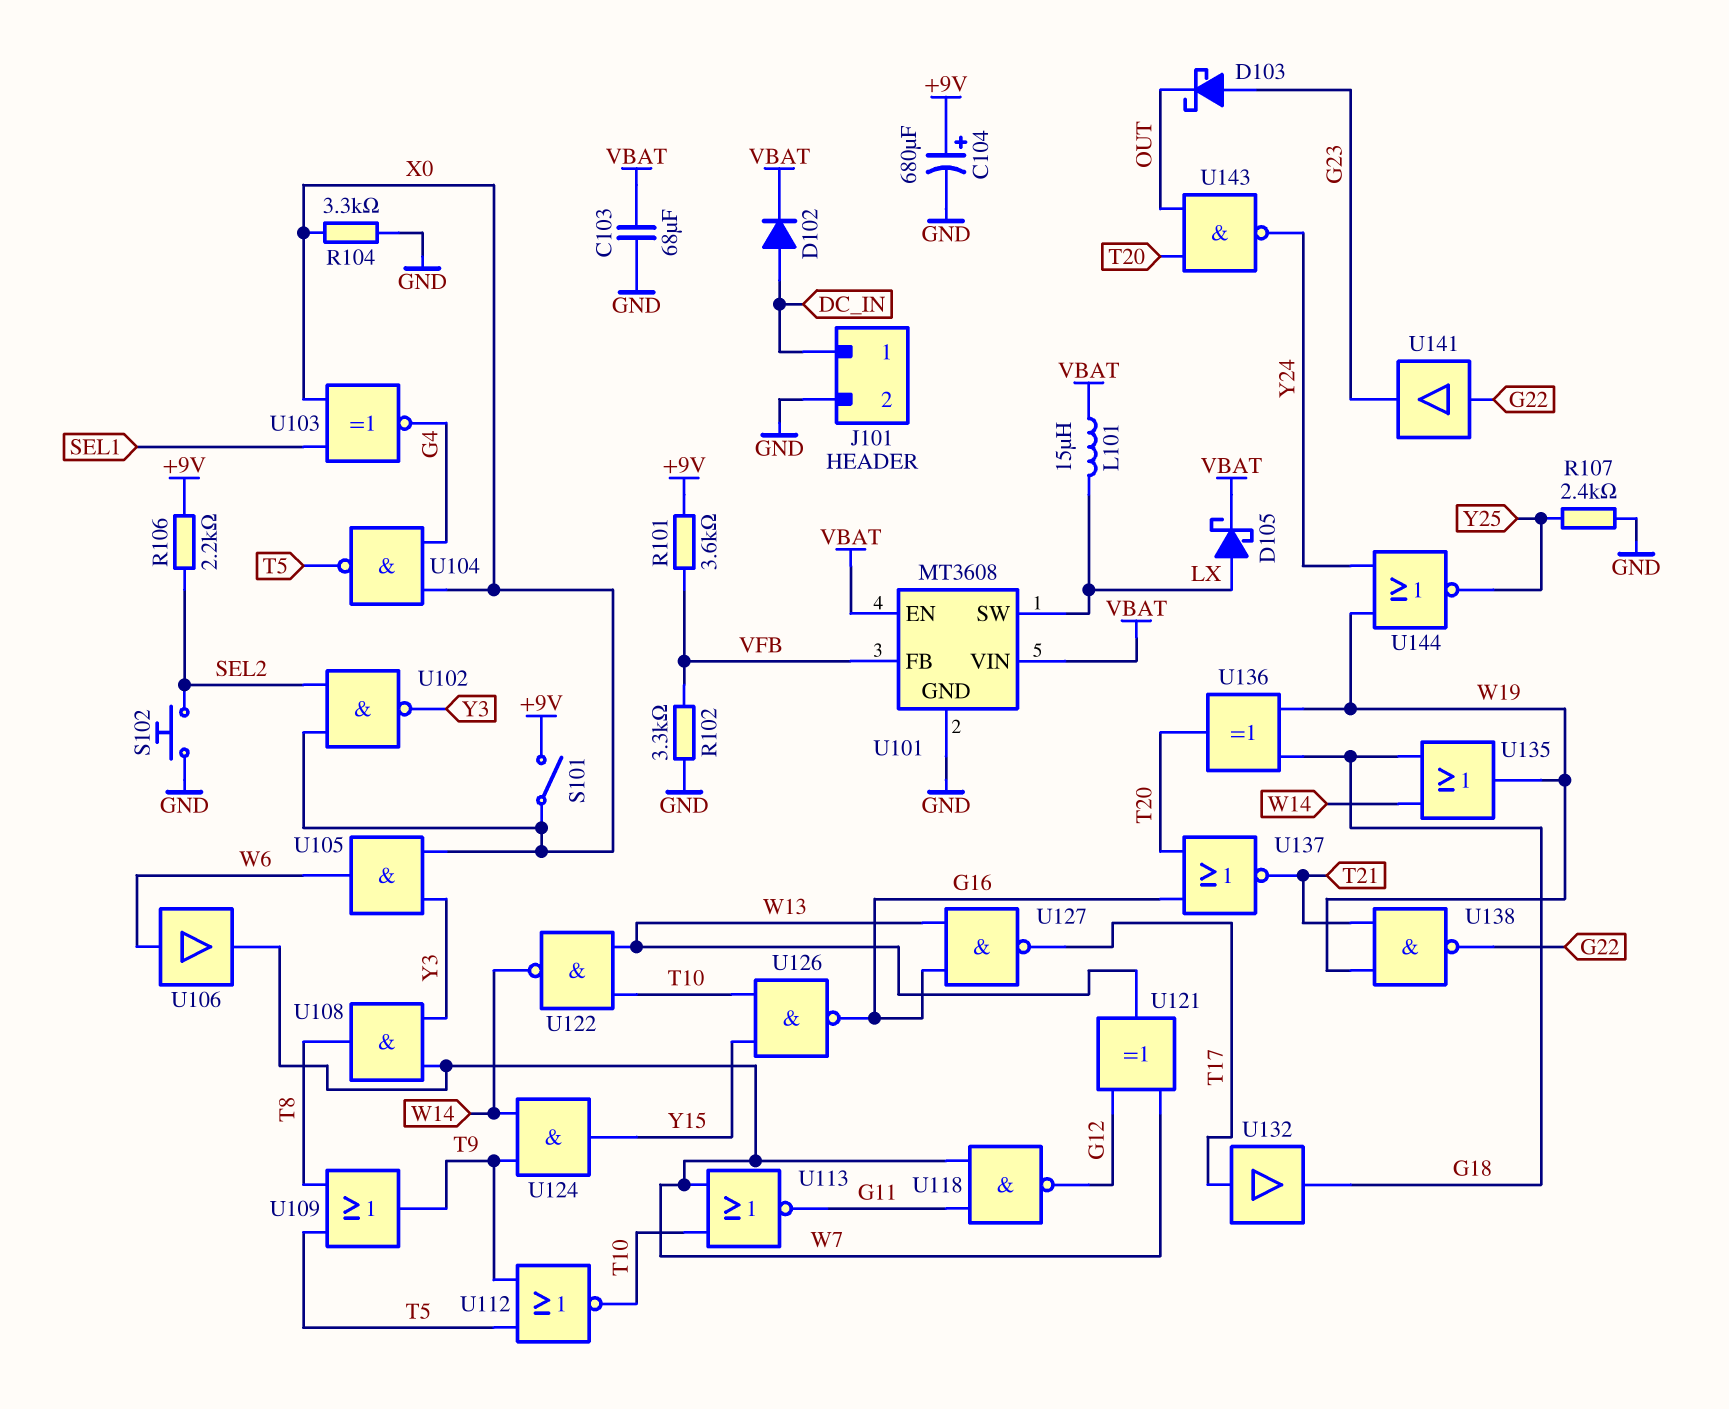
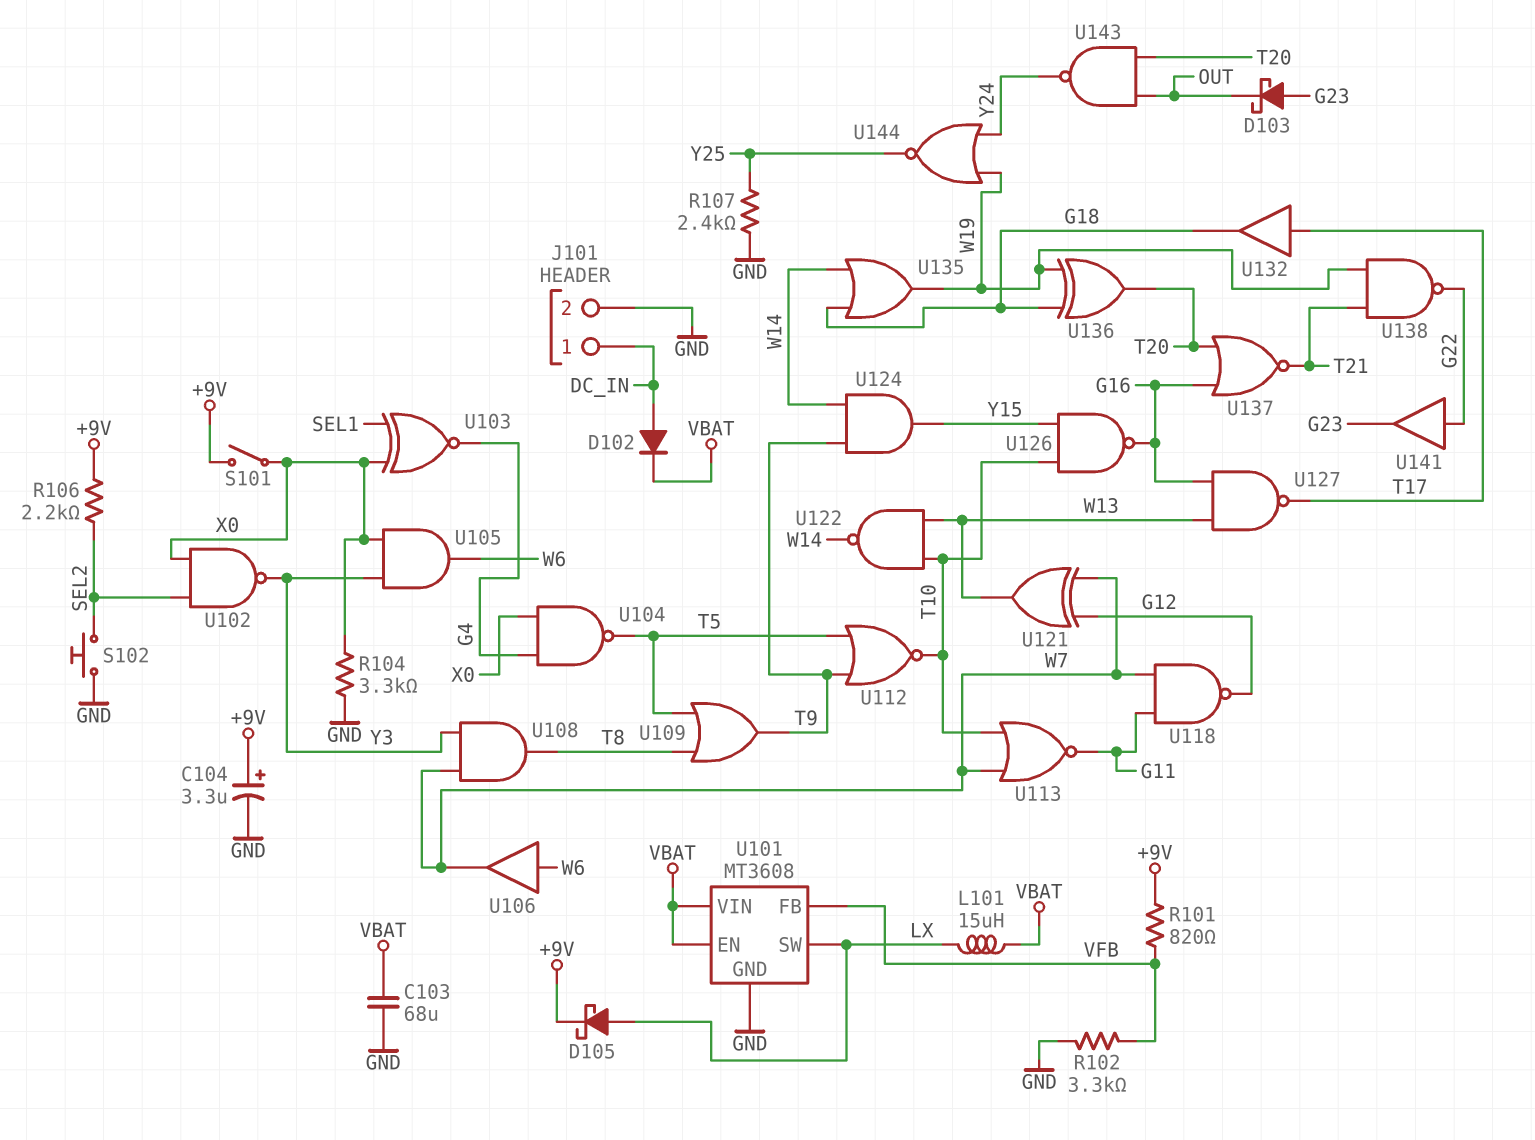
C104: 680uF (plus +9V, minus GND) -> 3.3uF (plus +9V, minus GND)
D105: schottky (A LX, K VBAT) -> schottky (A LX, K +9V)
R101: 3.6k (+9V, VFB) -> 820 (+9V, VFB)

